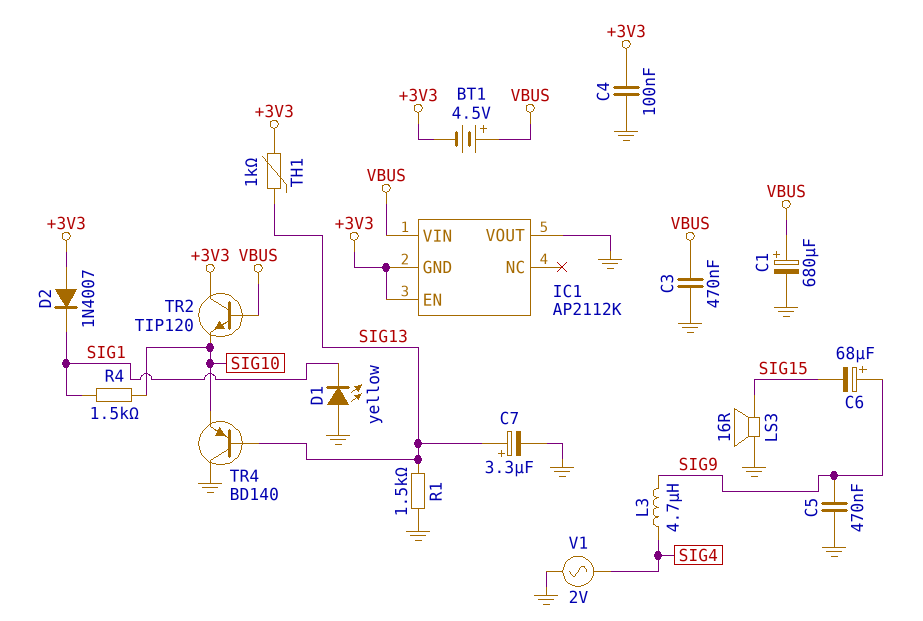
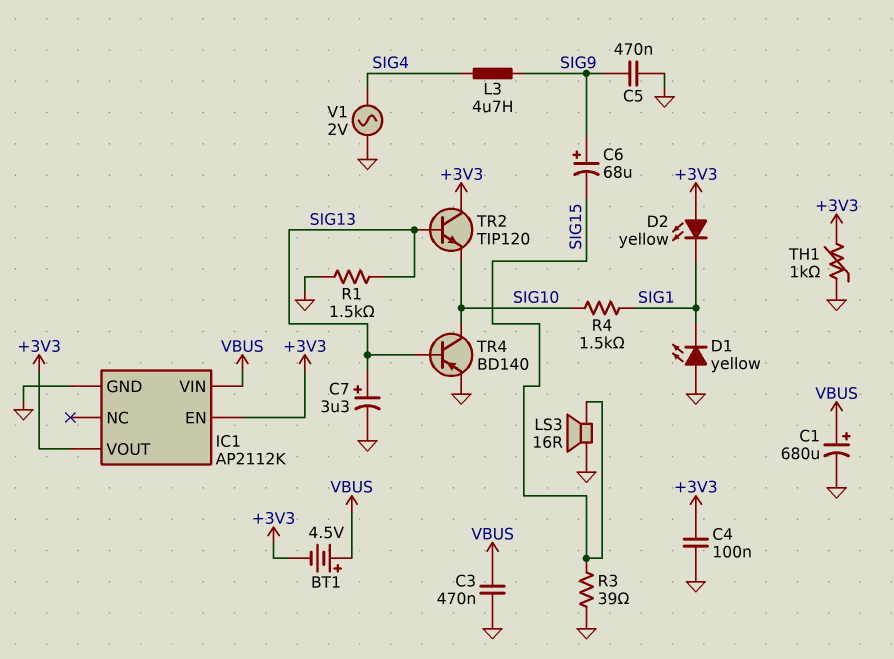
D2: diode 1N4007 (A +3V3, K SIG1) -> LED yellow (A +3V3, K SIG1)
IC1 pin GND: +3V3 -> GND
IC1 pin VOUT: GND -> +3V3
R3: none -> 39 (GND, SIG15)
TH1: 1k (+3V3, SIG13) -> 1k (+3V3, GND)
TR2: NPN TIP120 (B VBUS, C +3V3, E SIG10) -> NPN TIP120 (B SIG13, C +3V3, E SIG10)
TR4: PNP BD140 (B SIG13, C GND, E SIG10) -> PNP BD140 (B SIG13, C SIG10, E GND)

